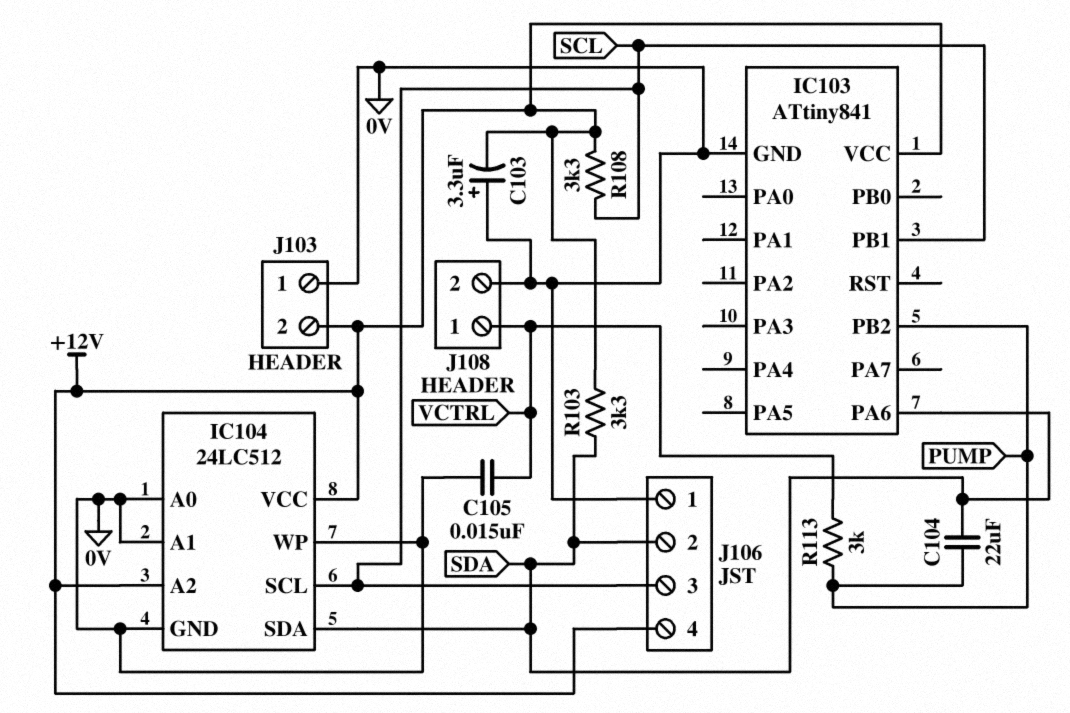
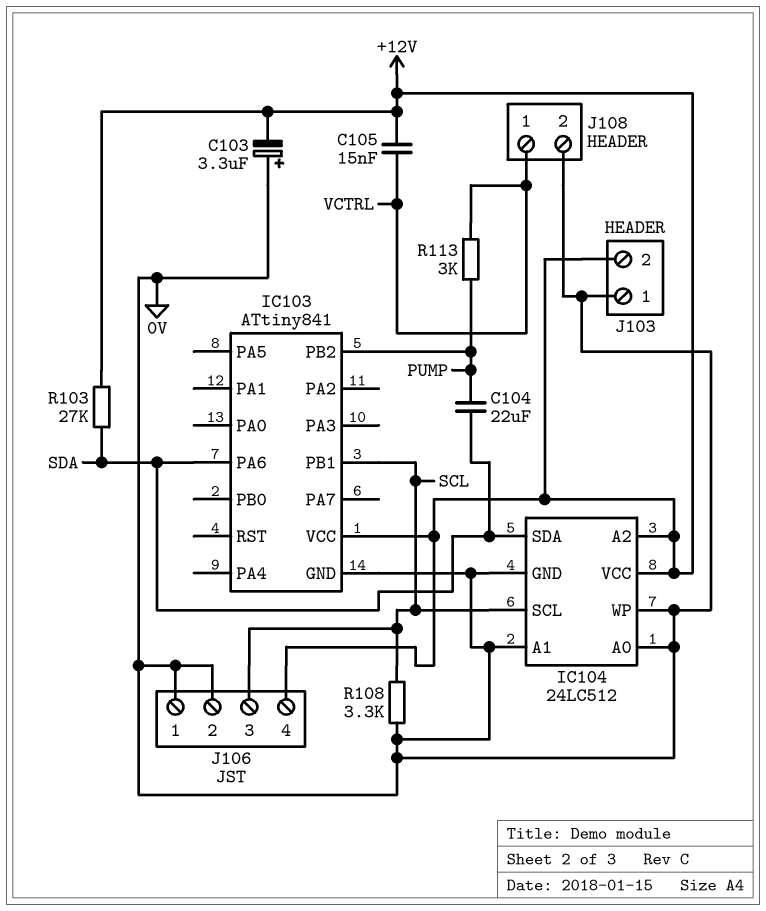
C105: 15nF (0V, VCTRL) -> 15nF (+12V, VCTRL)
J106 pin 2: SDA -> 0V
R103: 3.3k (+12V, SDA) -> 27k (+12V, SDA)
R108: 3.3k (+12V, SCL) -> 3.3k (0V, SCL)

